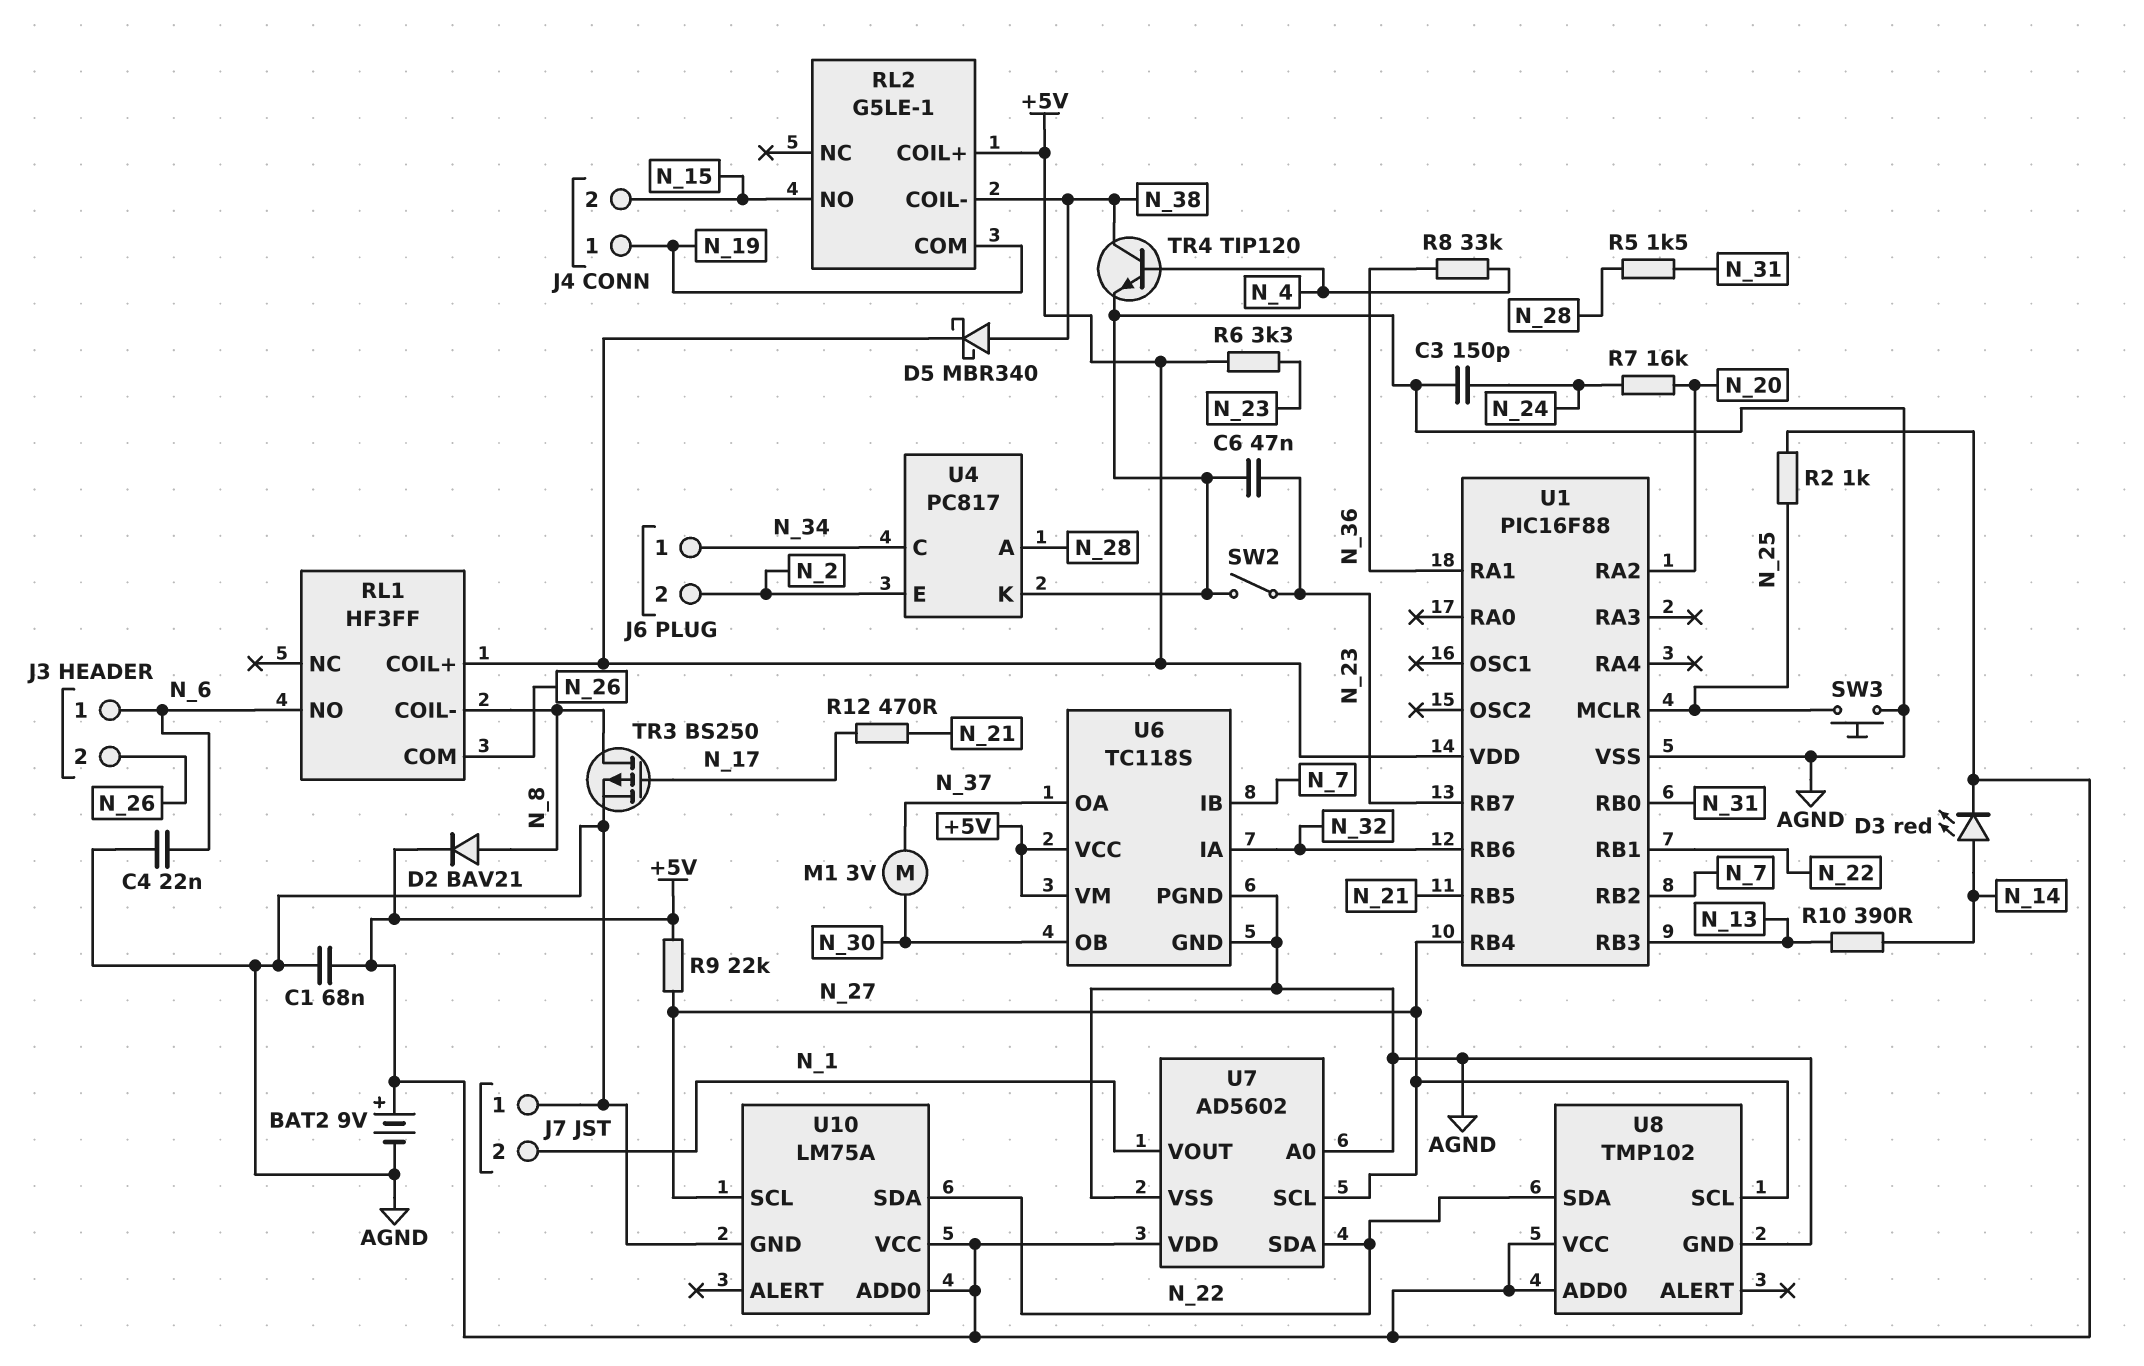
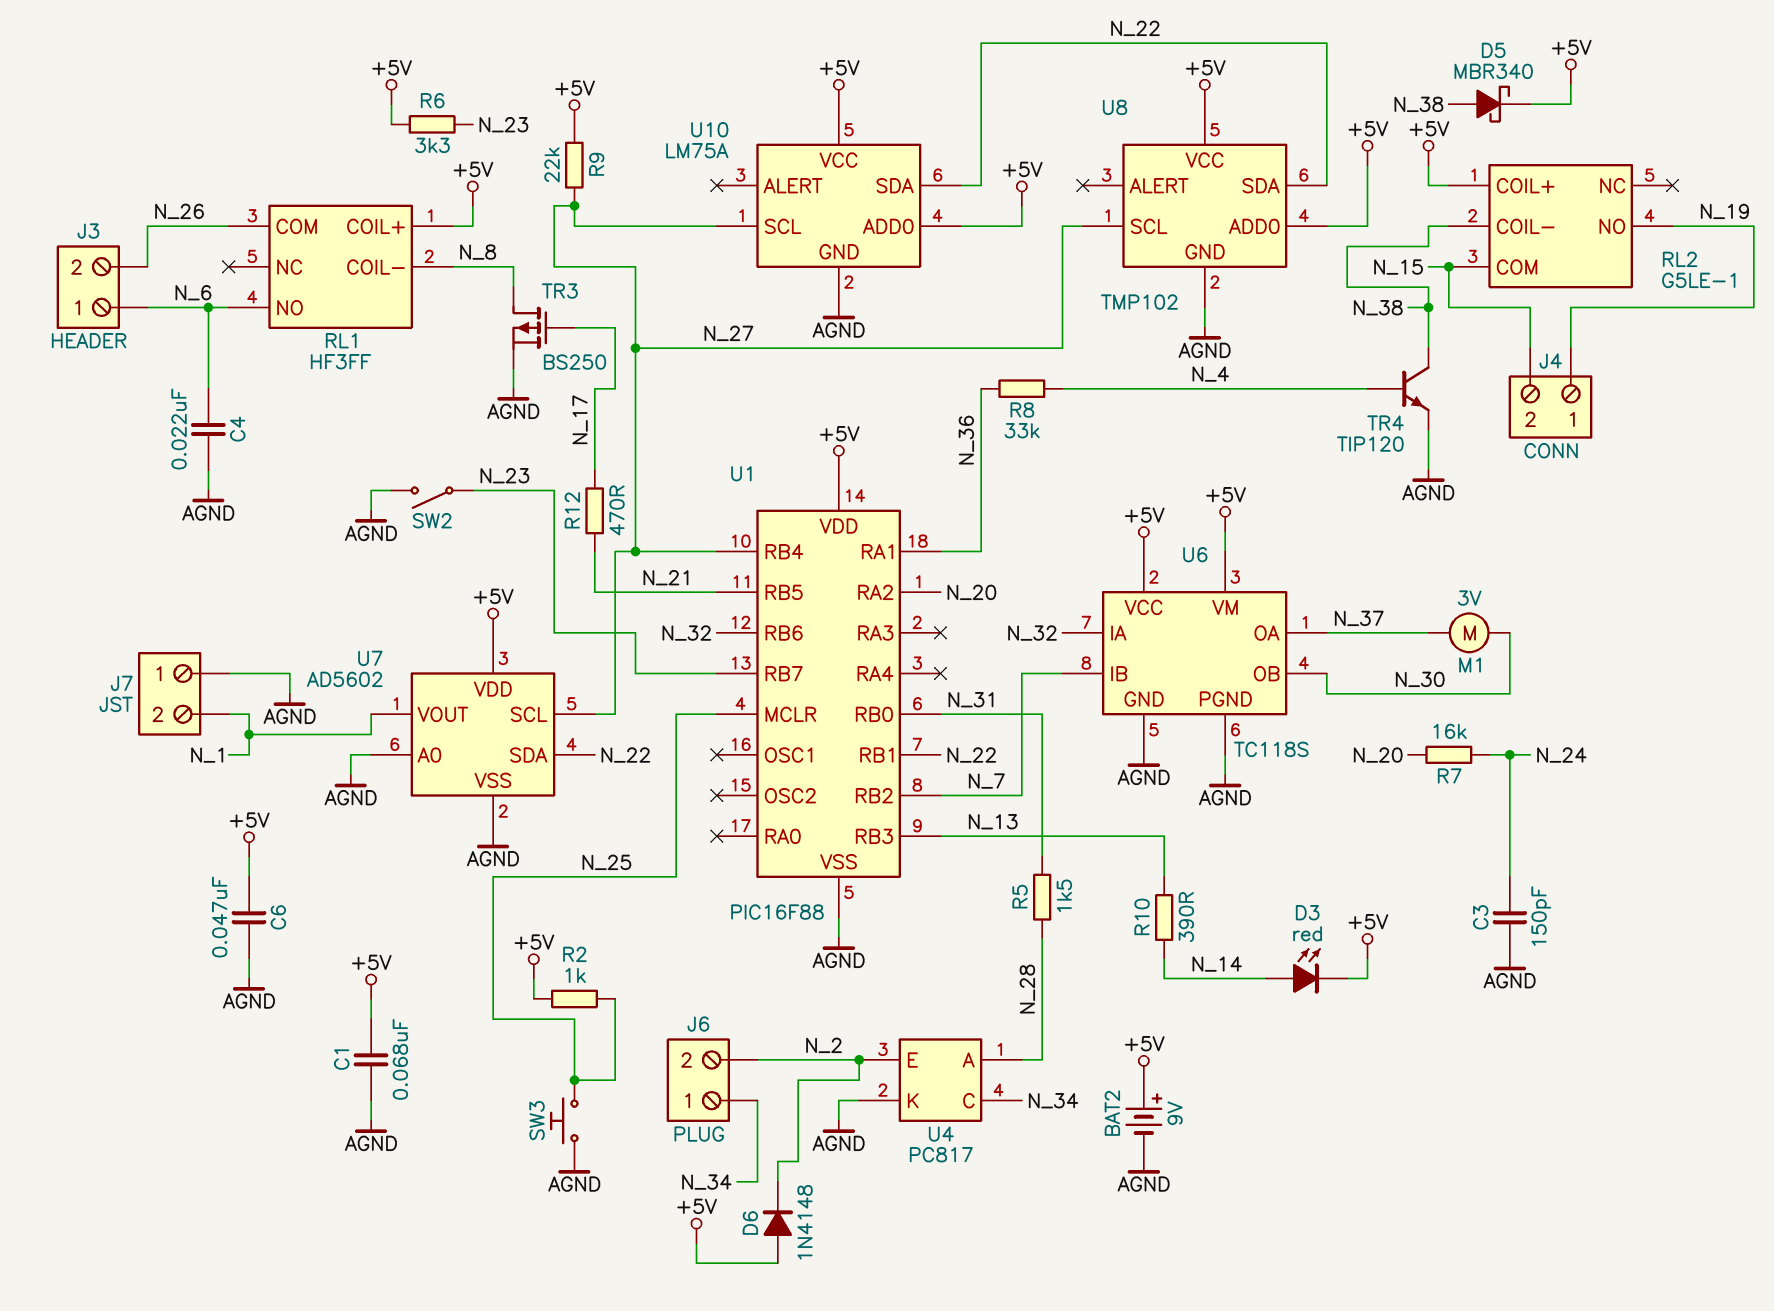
C6: 47nF (AGND, N_23) -> 47nF (+5V, AGND)
D2: diode BAV21 (A N_8, K +5V) -> none
D6: none -> diode 1N4148 (A +5V, K N_2)
RL2 pin COM: N_19 -> N_15
RL2 pin NO: N_15 -> N_19

